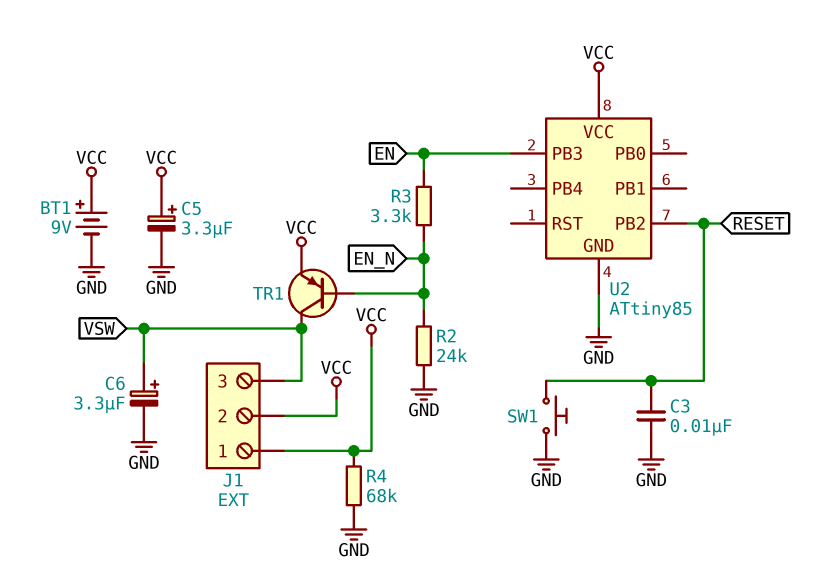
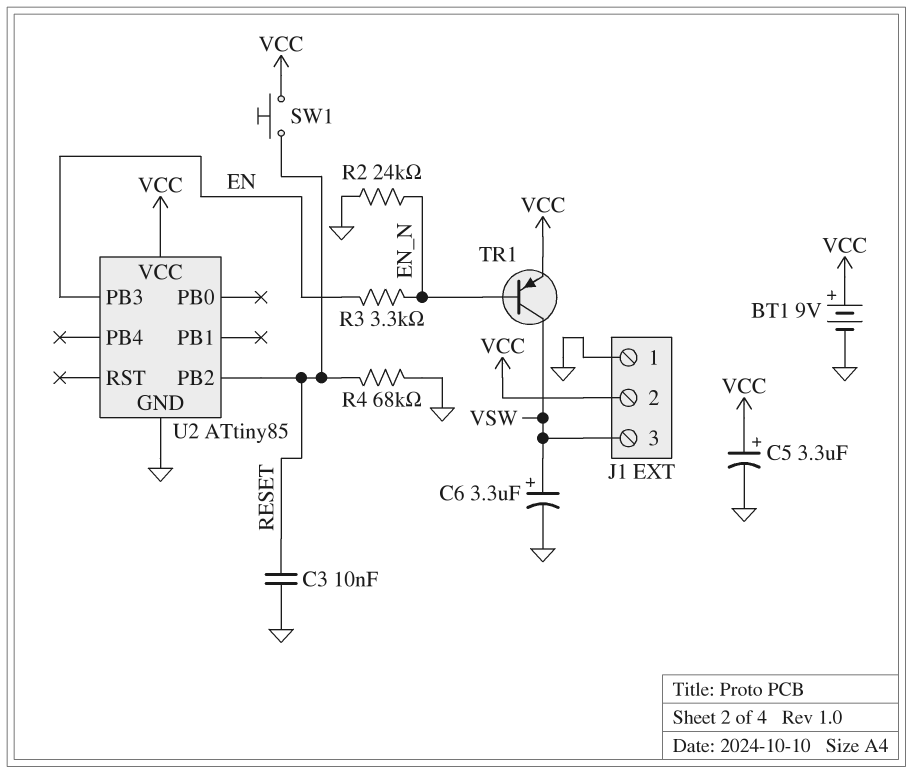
J1 pin 1: VCC -> GND
R4: 68k (GND, VCC) -> 68k (GND, RESET)
SW1: button (GND, RESET) -> button (RESET, VCC)

